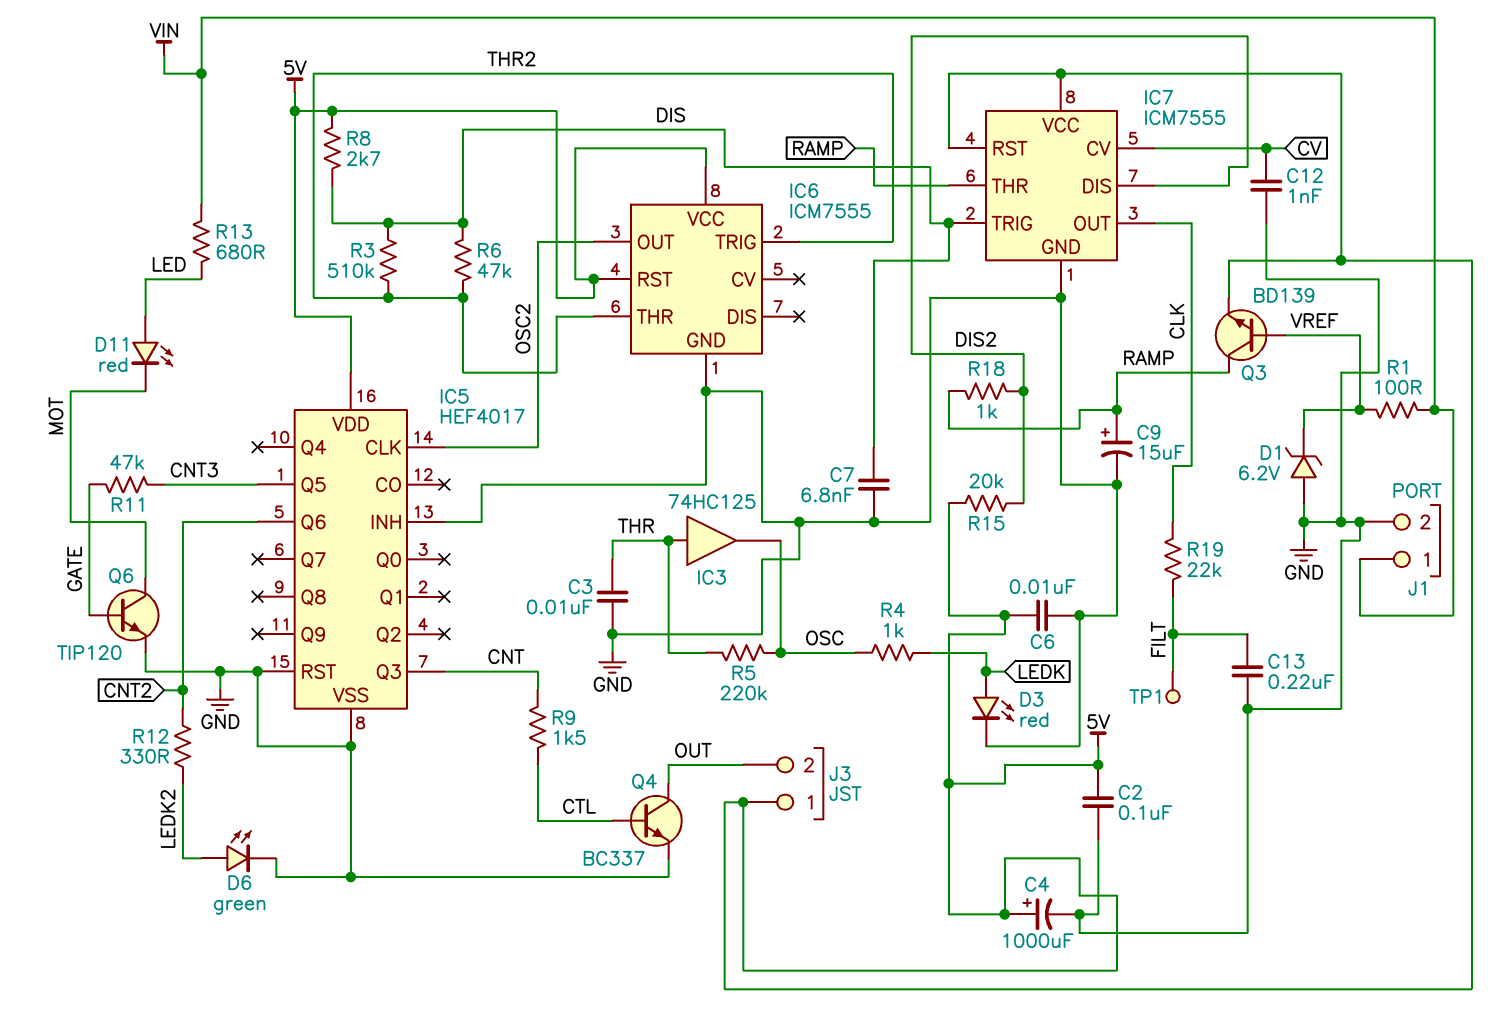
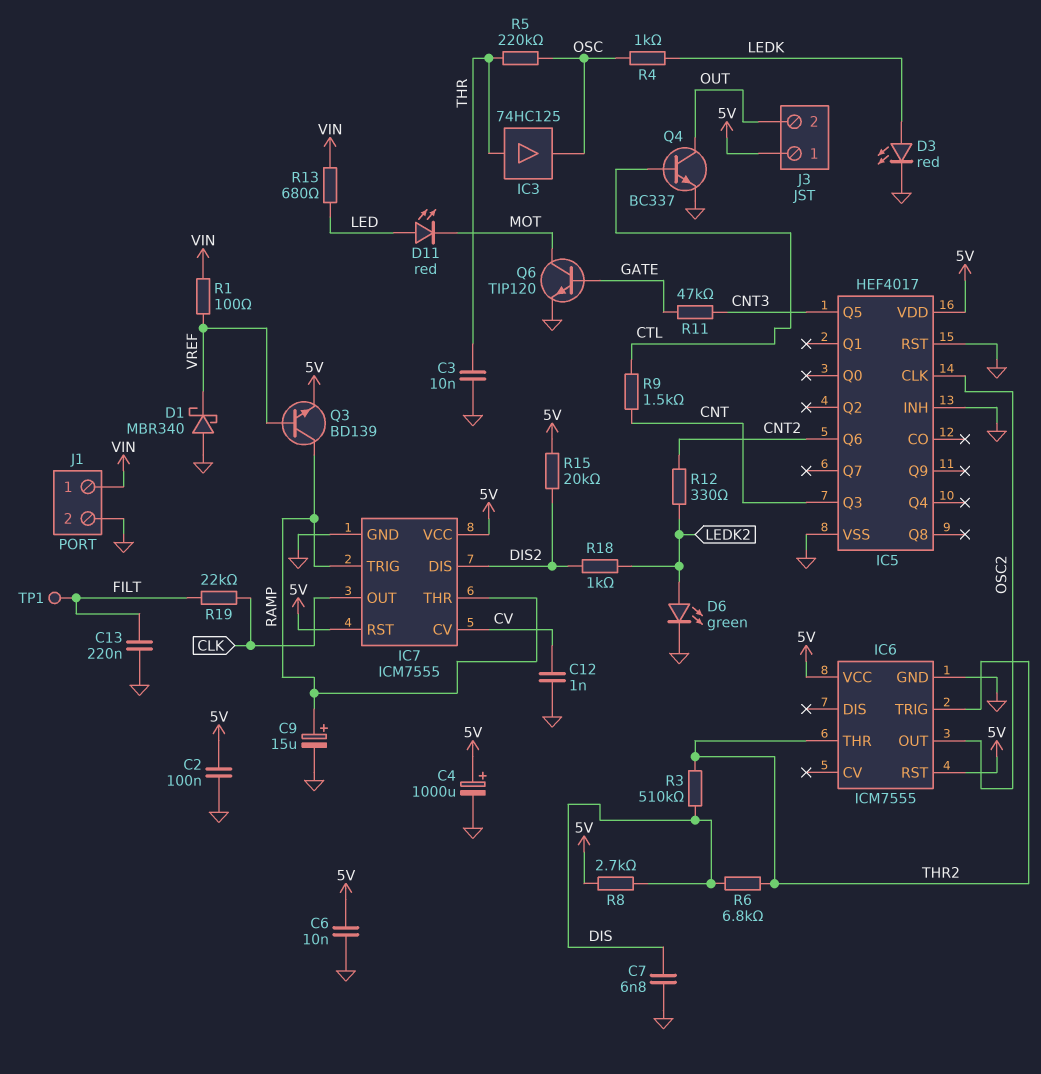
D1: zener 6.2V (A GND, K VREF) -> schottky MBR340 (A GND, K VREF)
IC7 pin TRIG: DIS -> RAMP
R6: 47k (DIS, THR2) -> 6.8k (DIS, THR2)
R18: 1k (DIS2, RAMP) -> 1k (DIS2, LEDK2)

